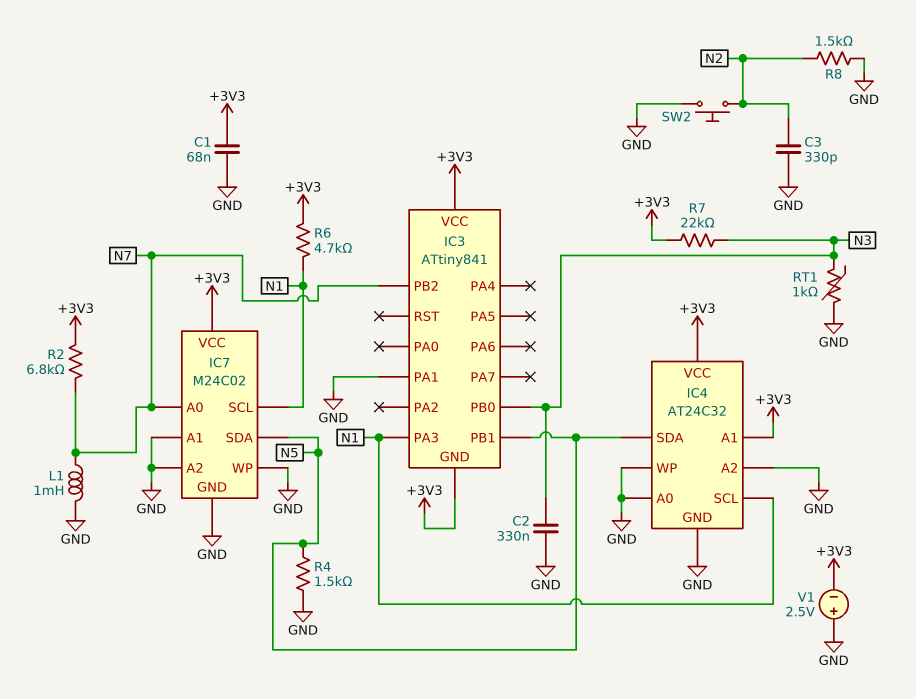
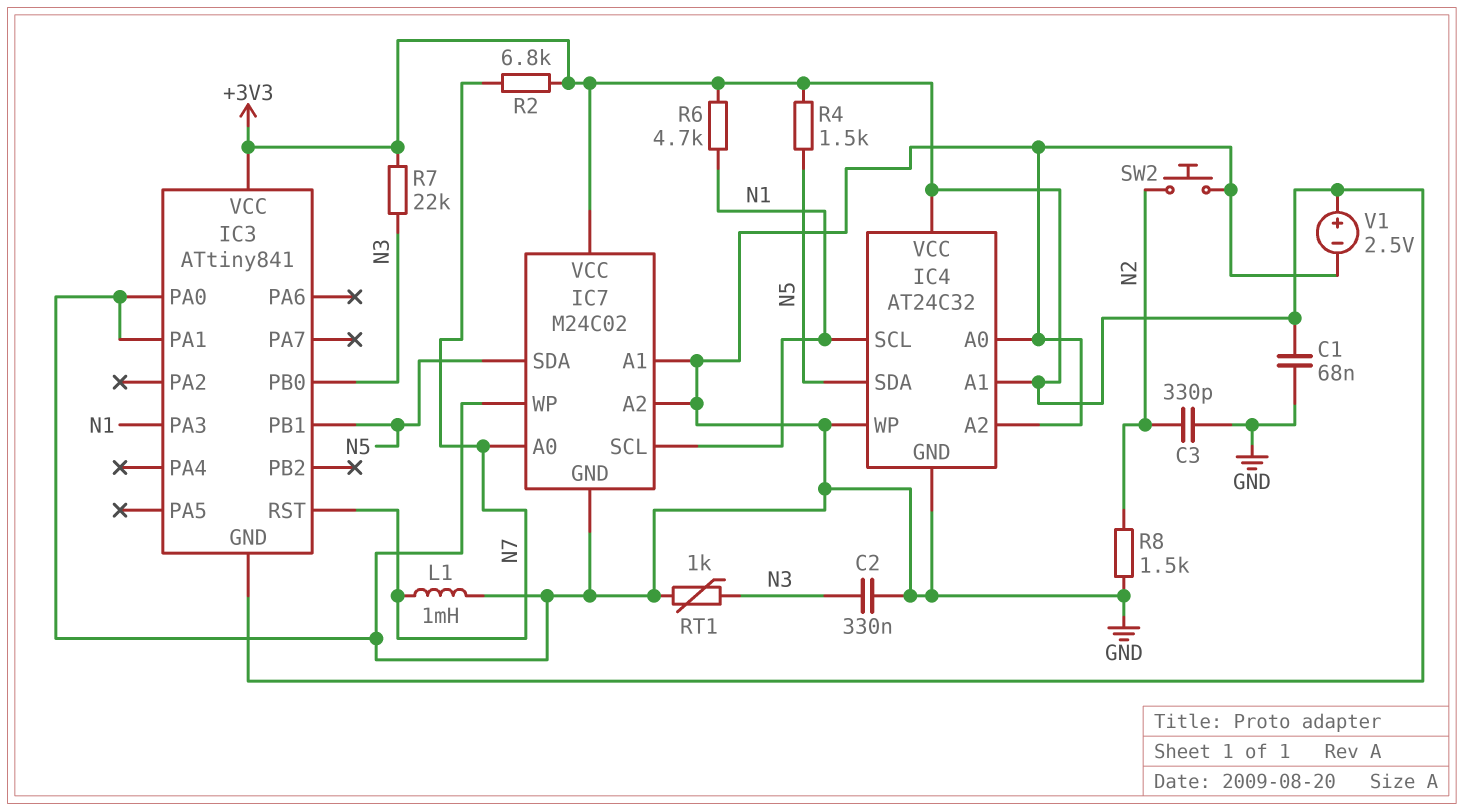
IC3 pin PA0: none -> GND
IC3 pin PB2: N7 -> none
IC3 pin RST: none -> N7
R4: 1.5k (GND, N5) -> 1.5k (+3V3, N5)
V1: 2.5V (plus GND, minus +3V3) -> 2.5V (plus +3V3, minus GND)

